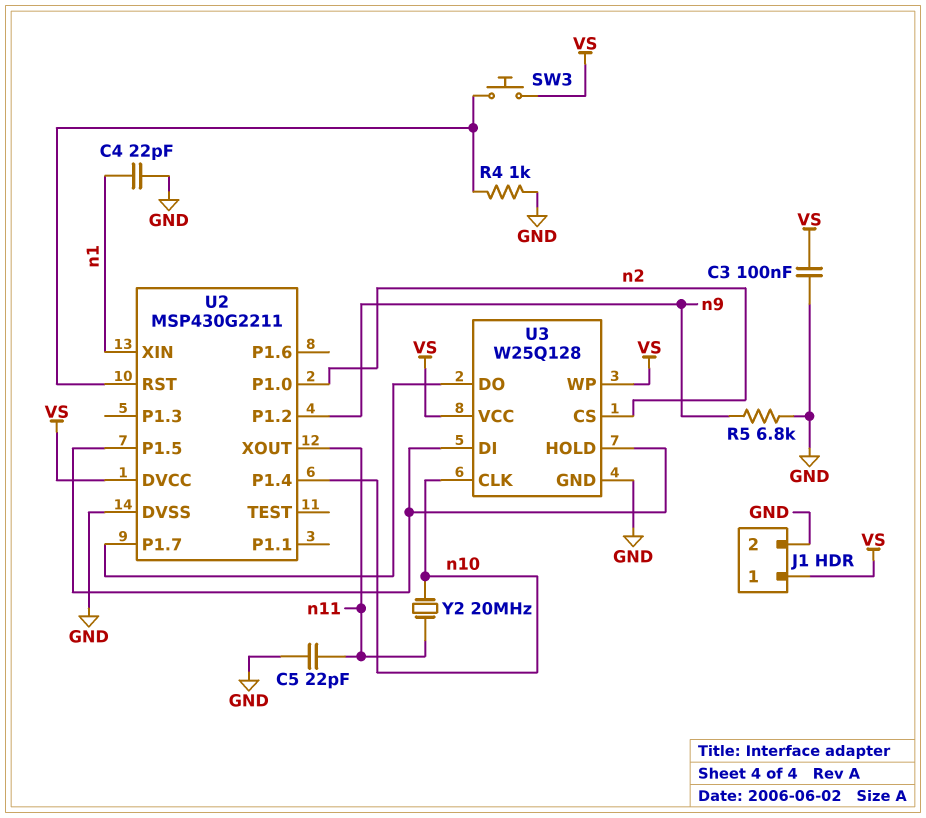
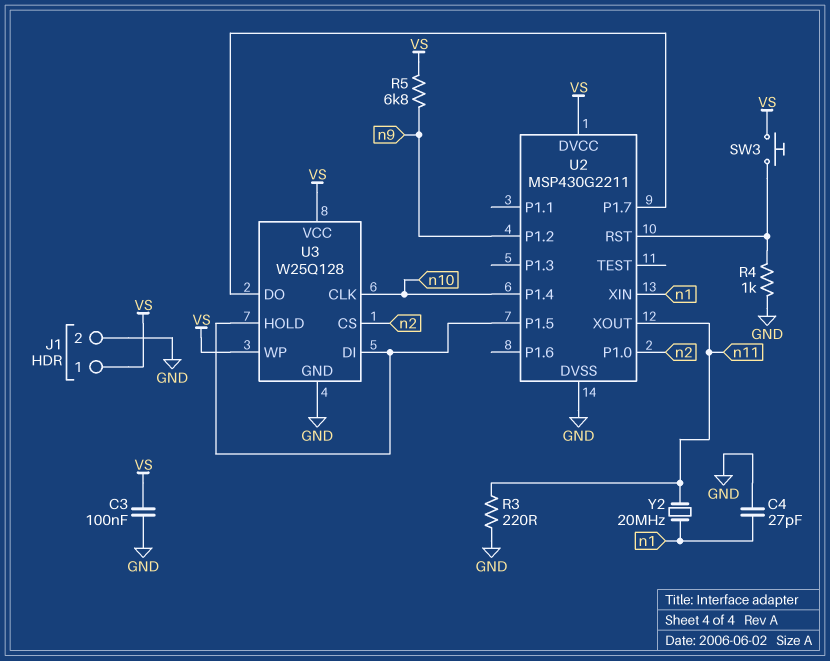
C4: 22pF (GND, n1) -> 27pF (GND, n1)
C5: 22pF (GND, n11) -> none
R3: none -> 220 (GND, n11)
R5: 6.8k (GND, n9) -> 6.8k (VS, n9)
Y2: 20MHz (n10, n11) -> 20MHz (n1, n11)

